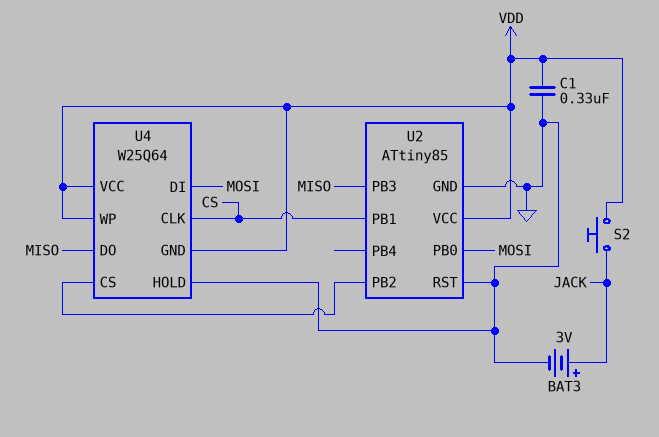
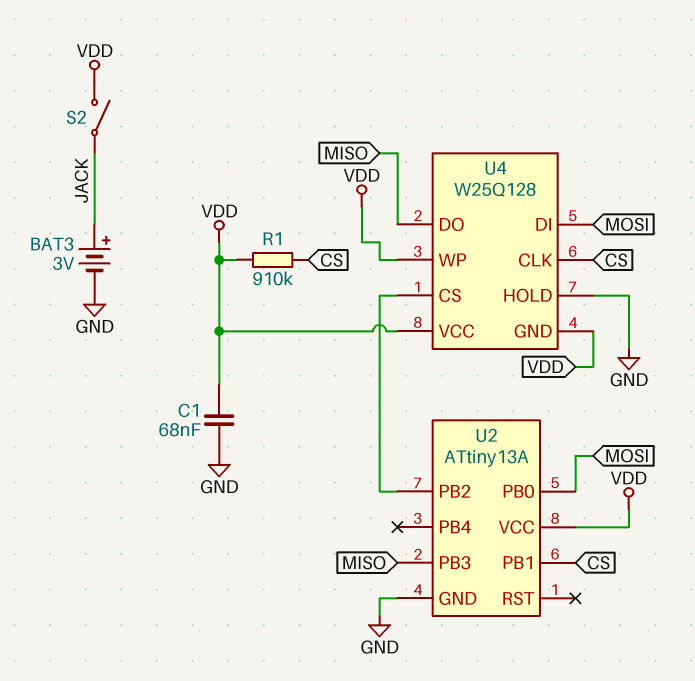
C1: 330nF (GND, VDD) -> 68nF (GND, VDD)
R1: none -> 910k (CS, VDD)
S2: button (JACK, VDD) -> switch (JACK, VDD)
U2: ATtiny85 -> ATtiny13A
U2 pin RST: GND -> none
U4: W25Q64 -> W25Q128

